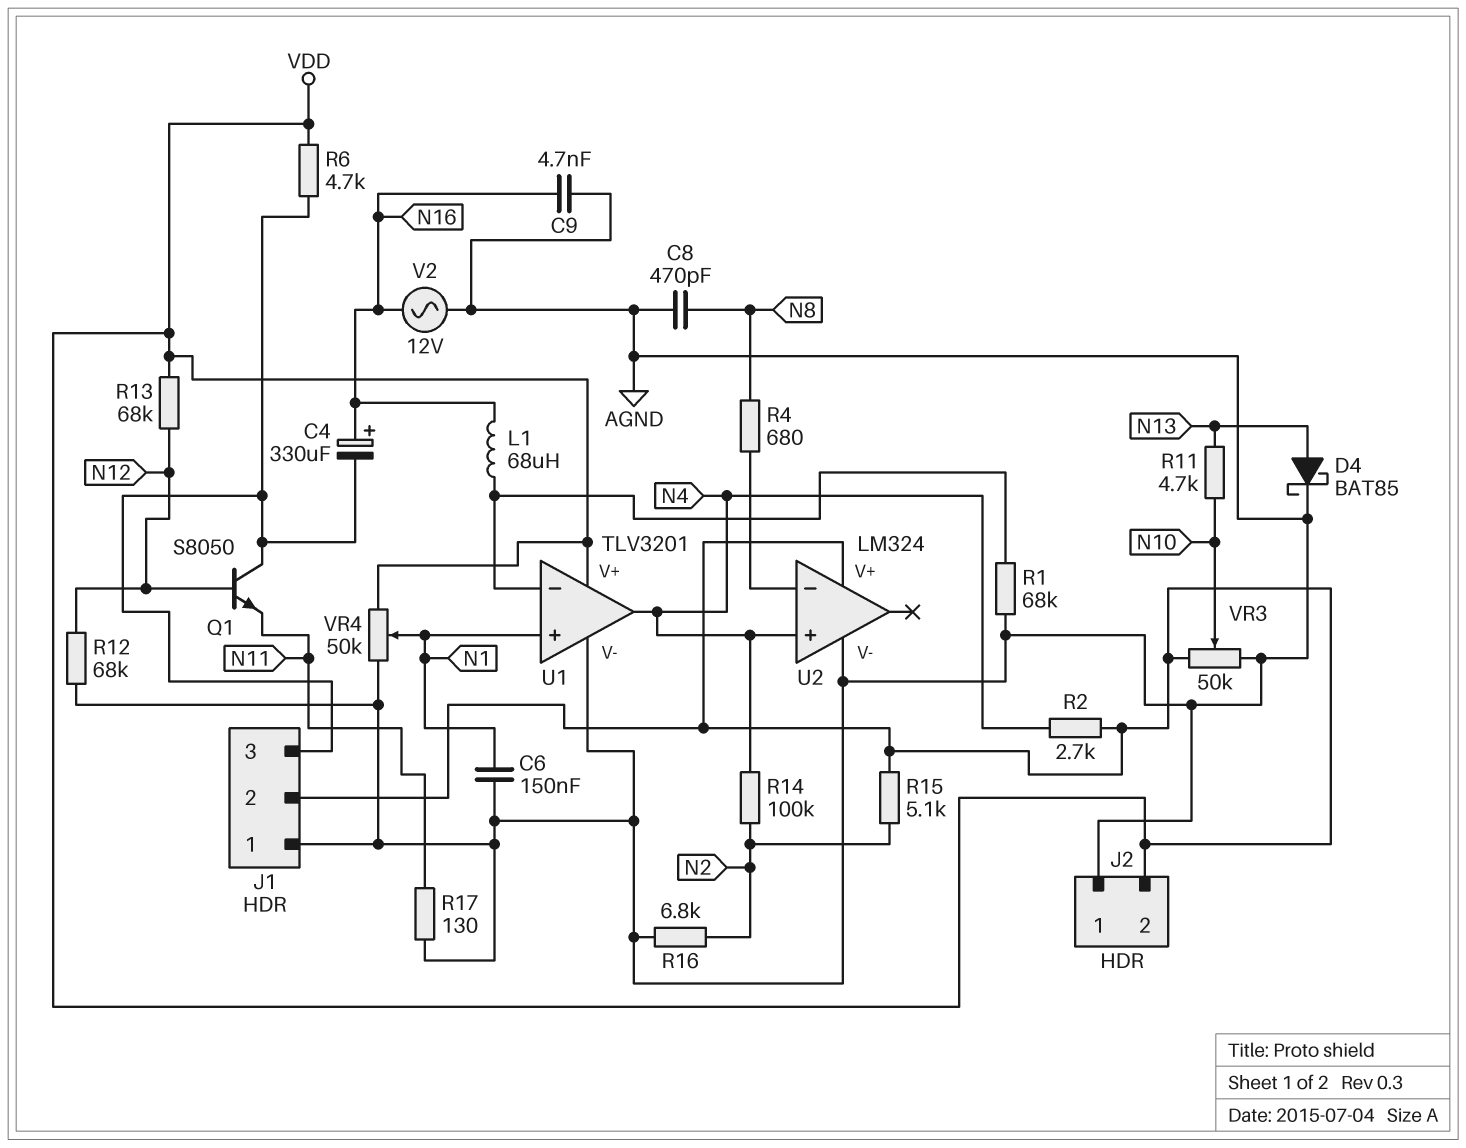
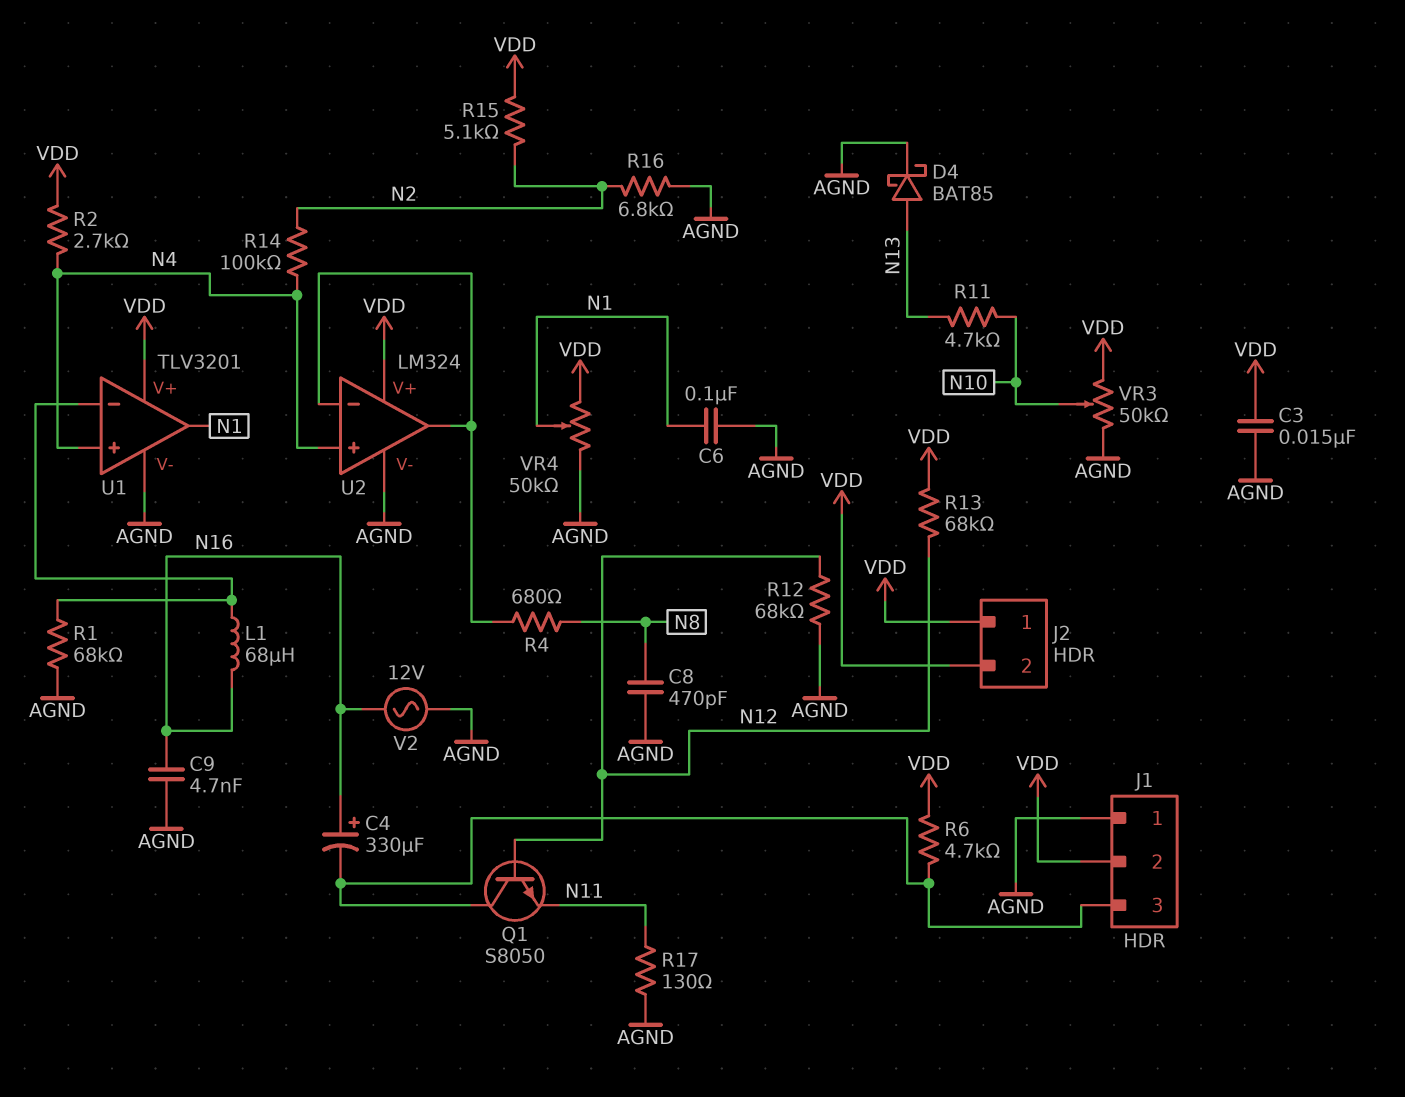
C3: none -> 15nF (AGND, VDD)
C6: 150nF (AGND, N1) -> 100nF (AGND, N1)
J2 pin 1: AGND -> VDD
U1 pin in+: N1 -> N4
U1 pin out: N4 -> N1
U2 pin out: none -> U2/in-

